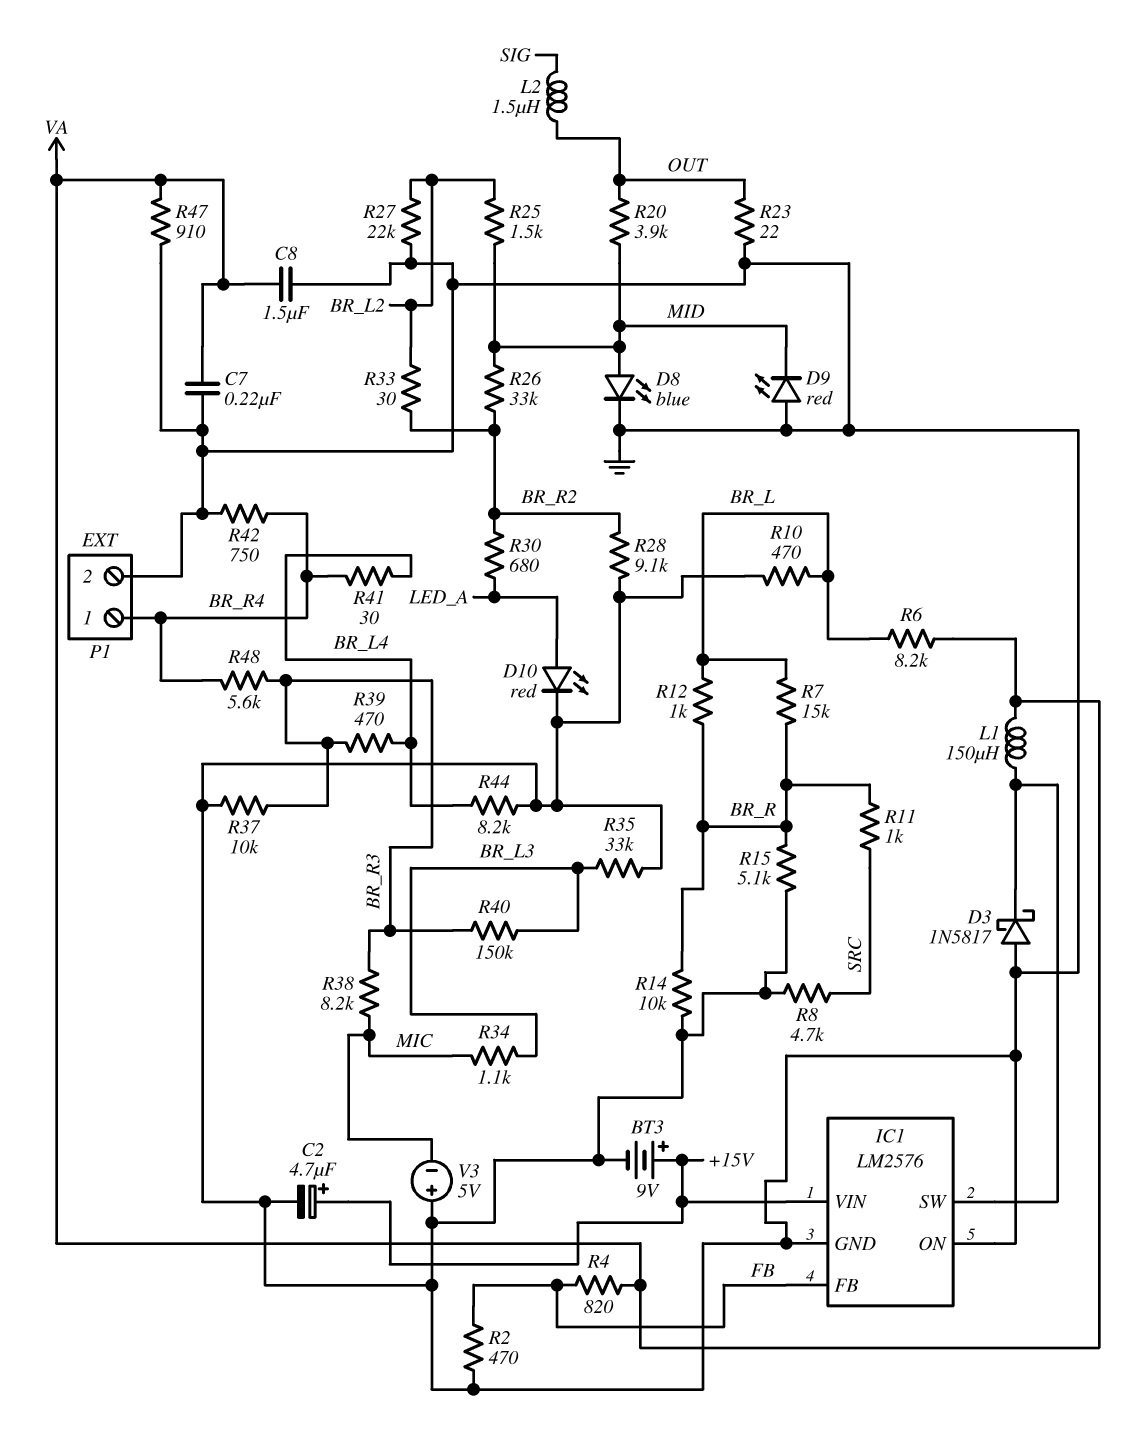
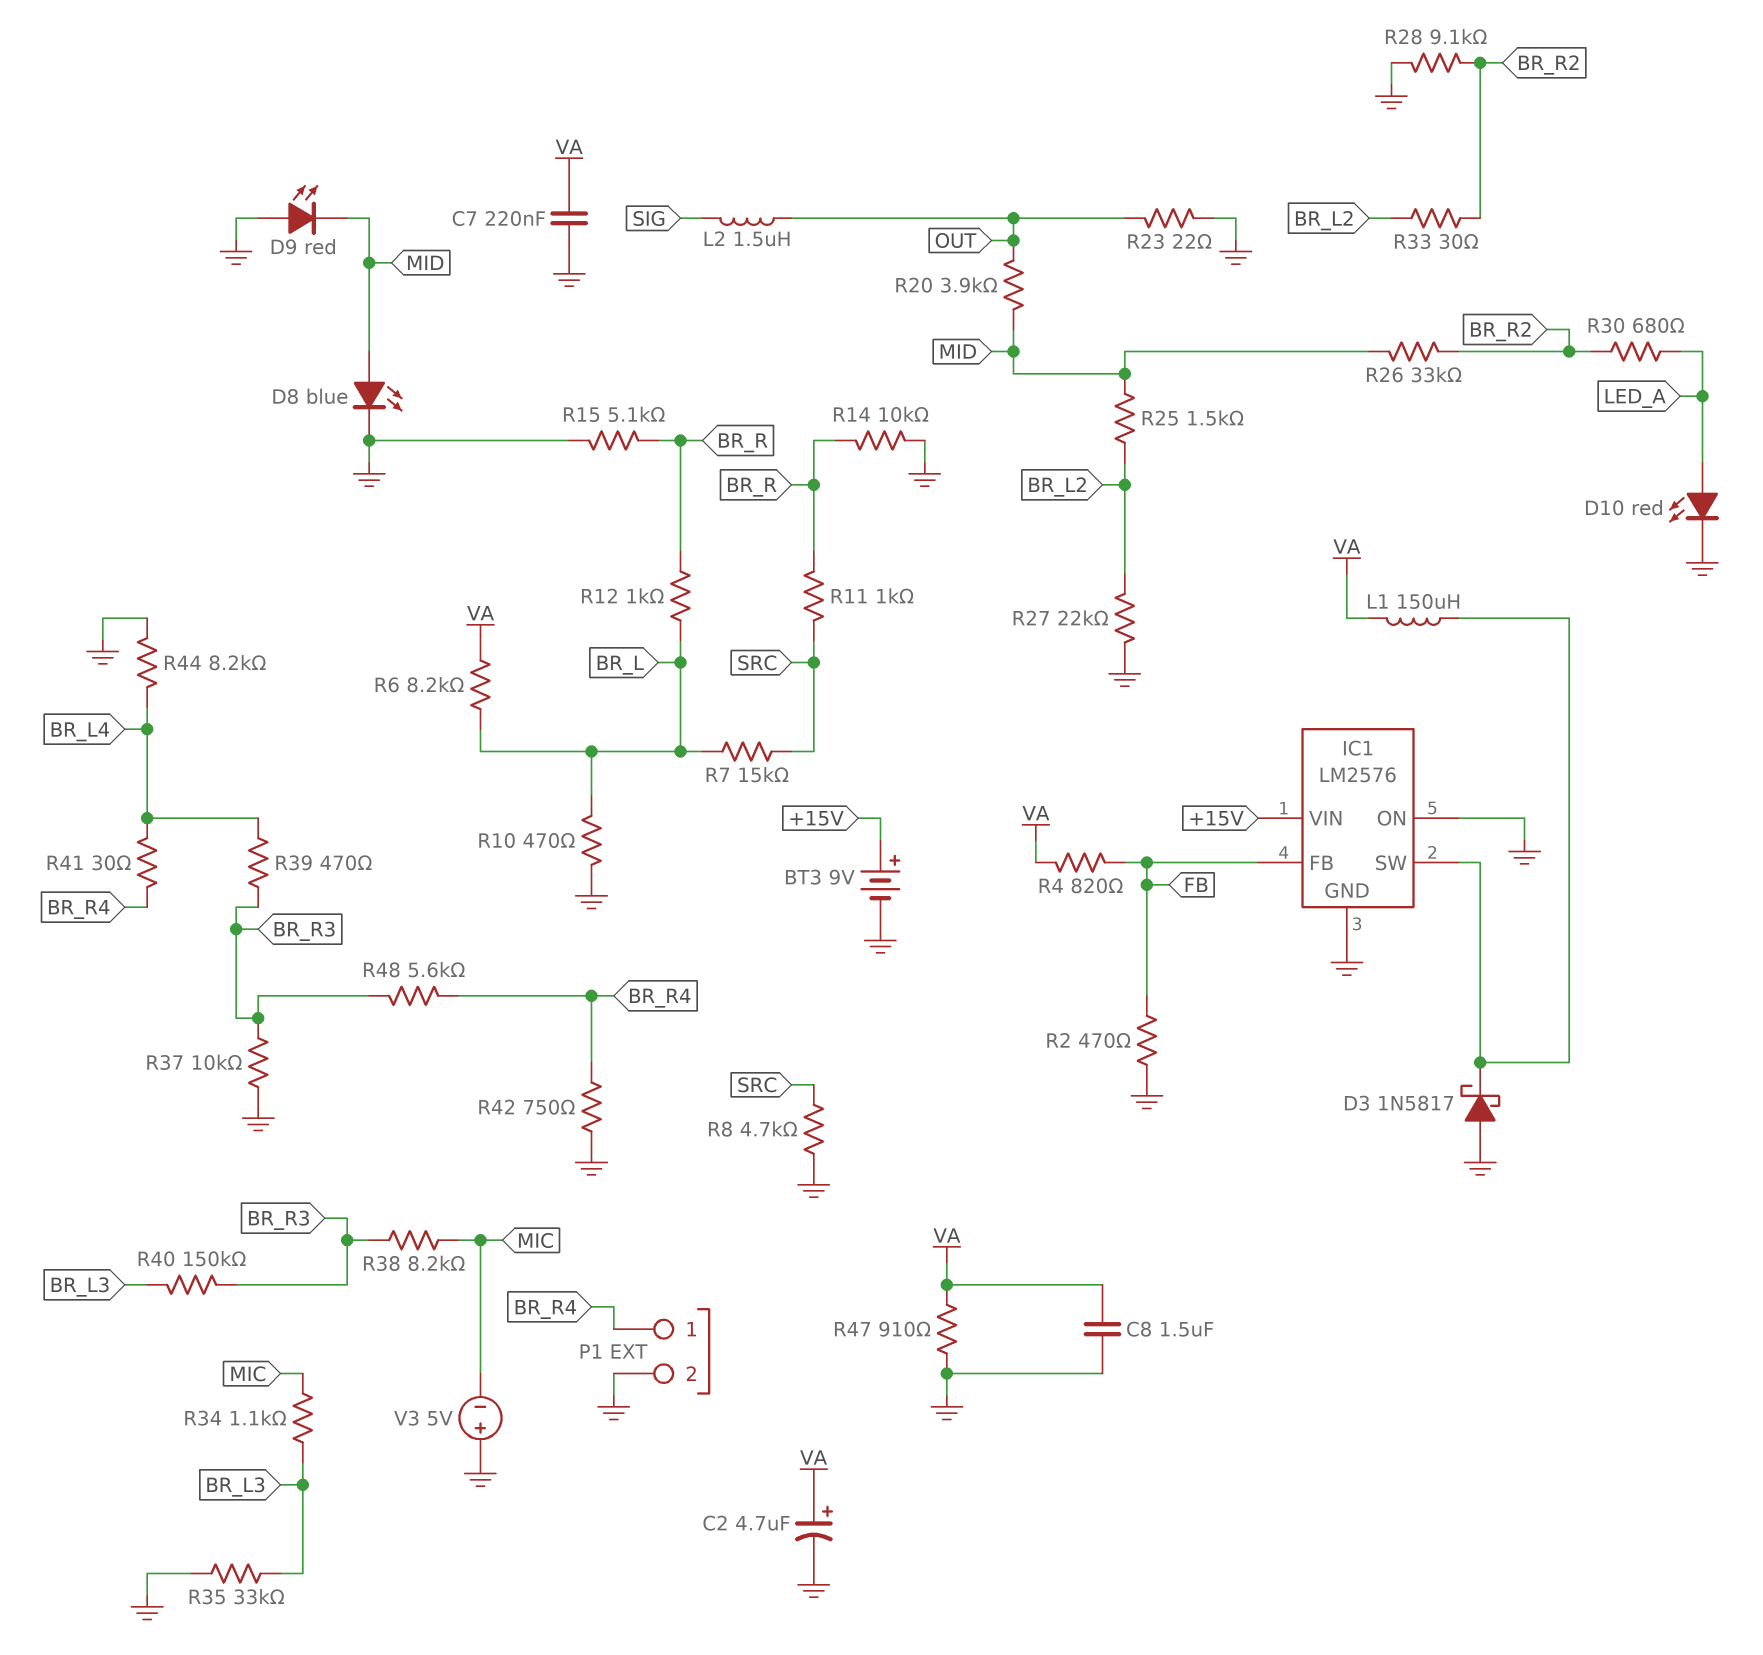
C2: 4.7uF (plus +15V, minus GND) -> 4.7uF (plus VA, minus GND)
R7: 15k (BR_L, BR_R) -> 15k (BR_L, SRC)

